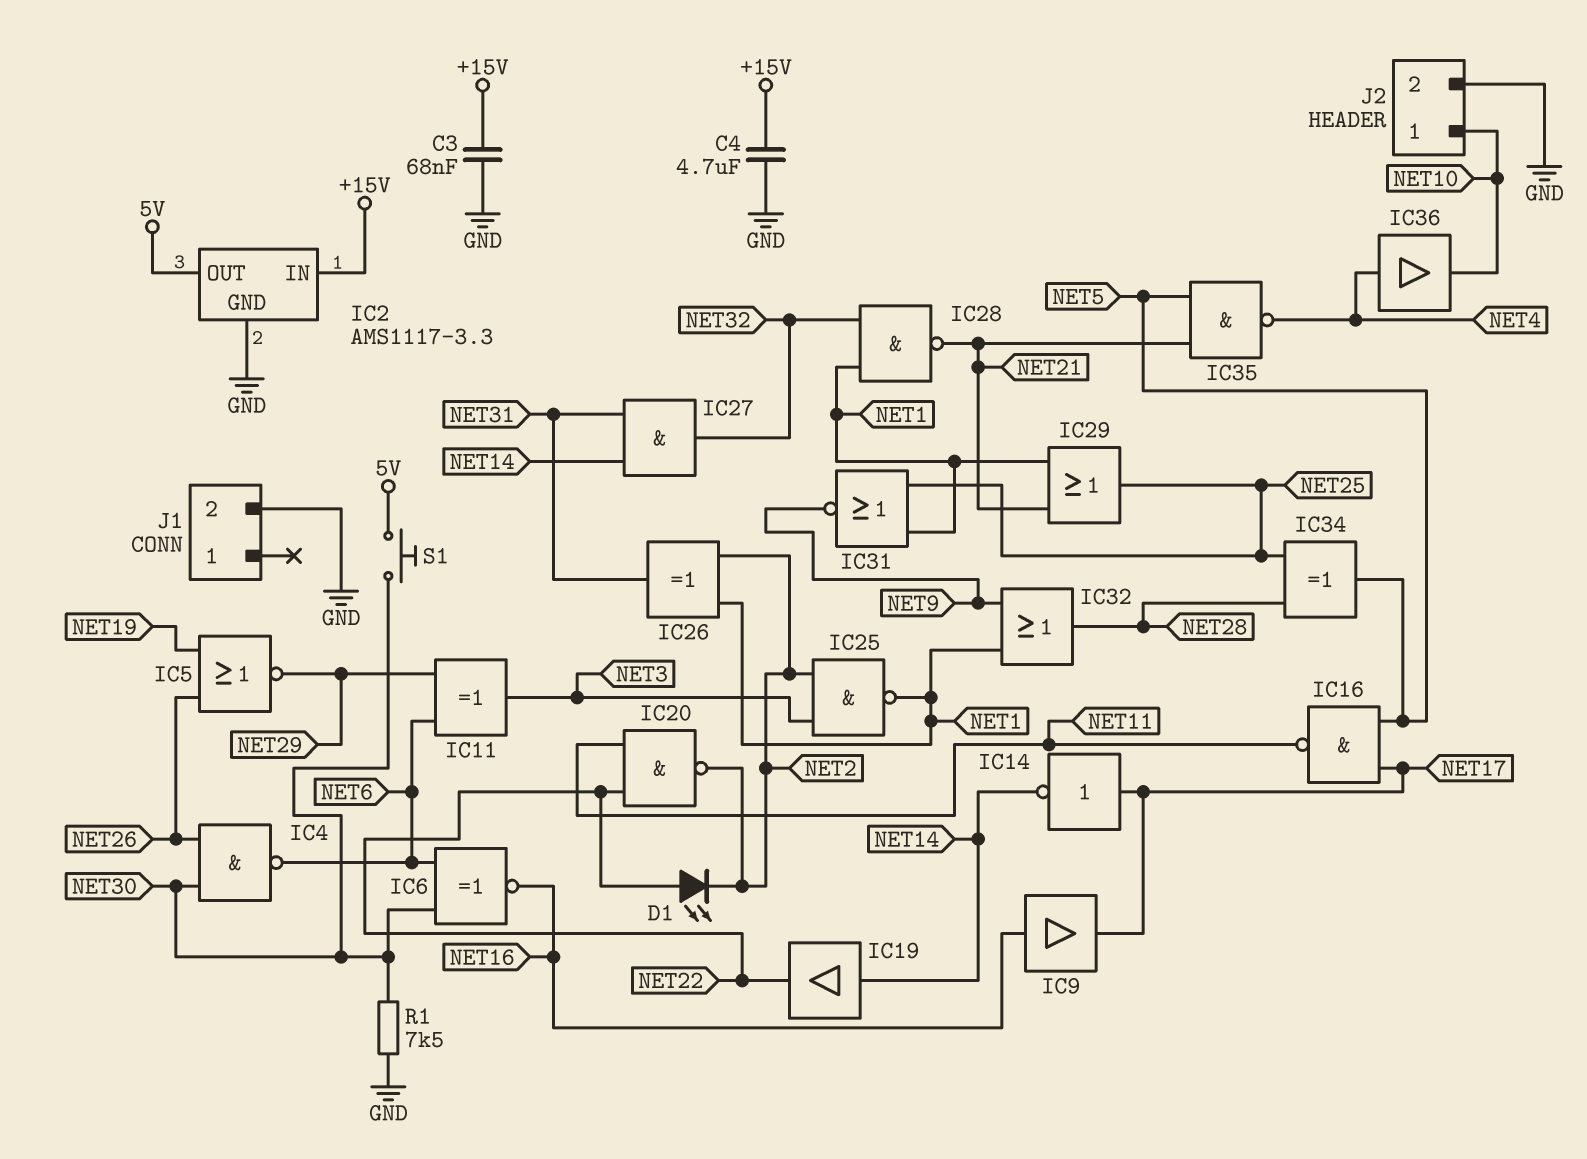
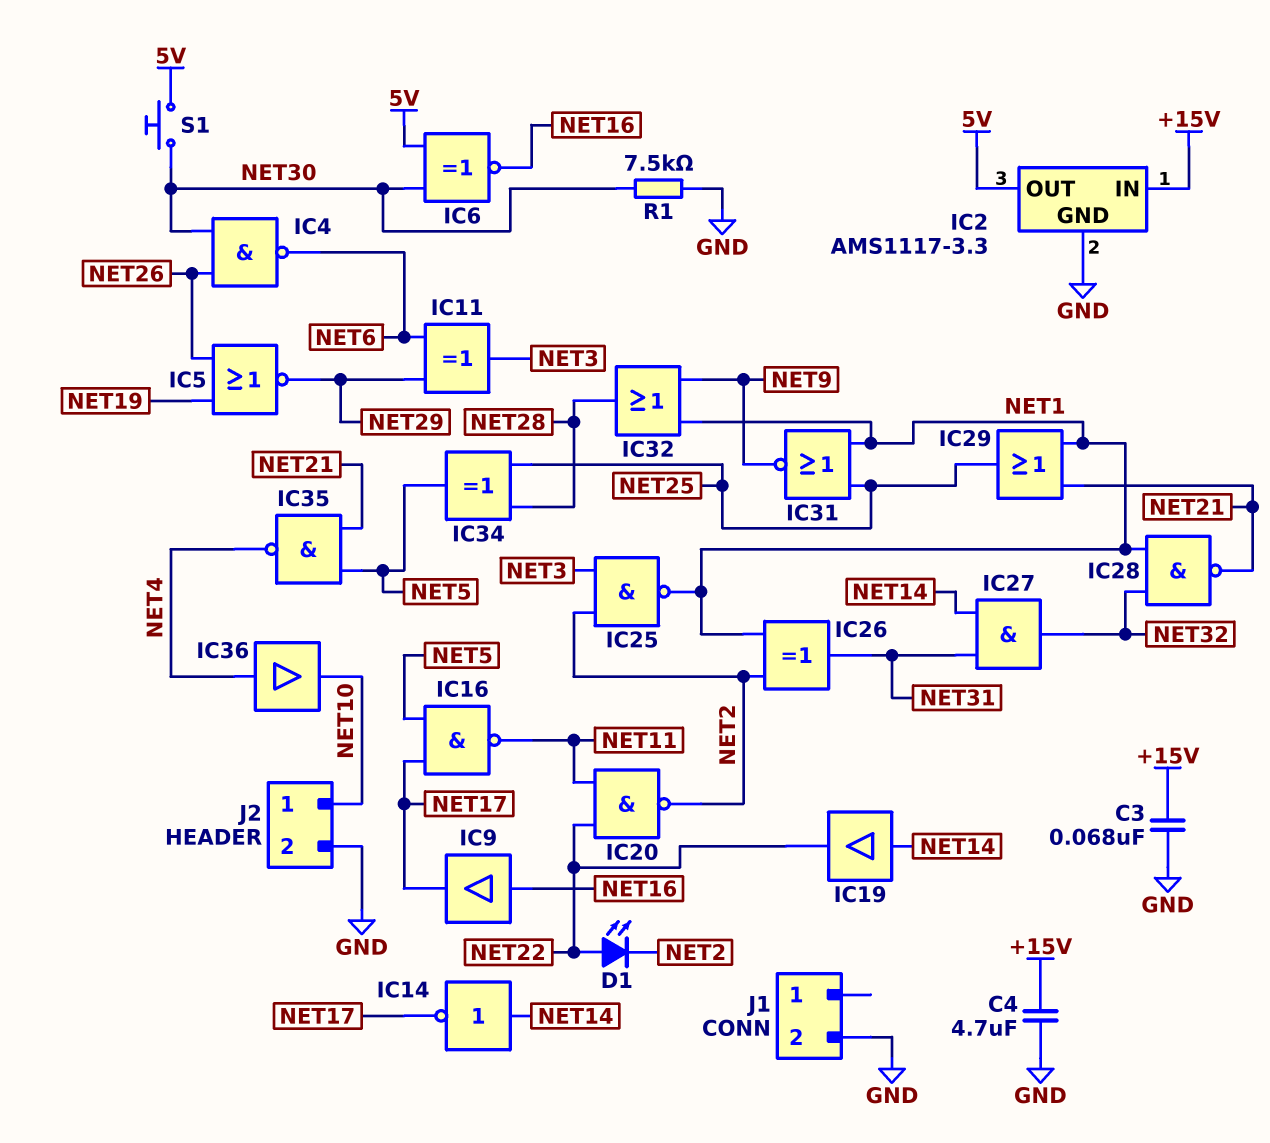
IC6: XNOR (in NET6, in NET30, out NET16) -> XNOR (in 5V, in NET30, out NET16)
IC14: NOT (in NET17, out NET14) -> NOT (in NET14, out NET17)

